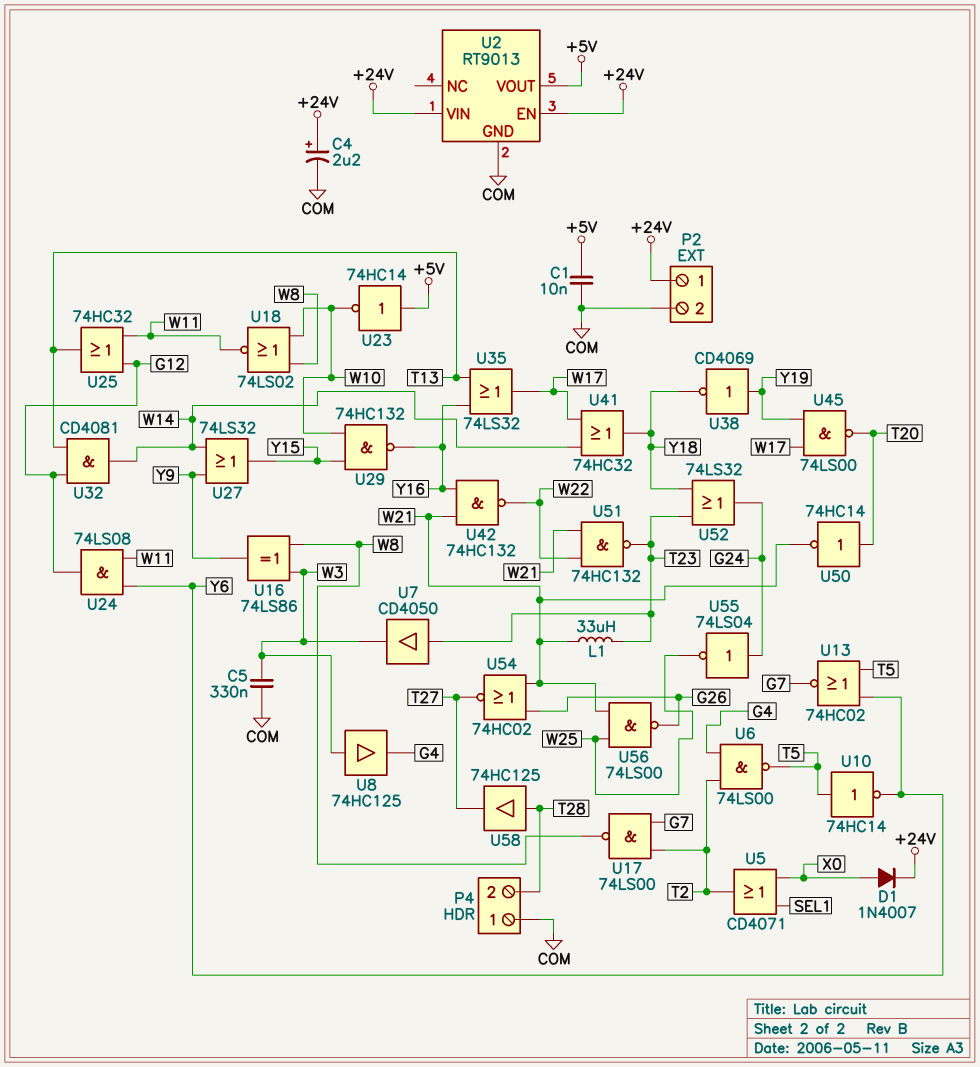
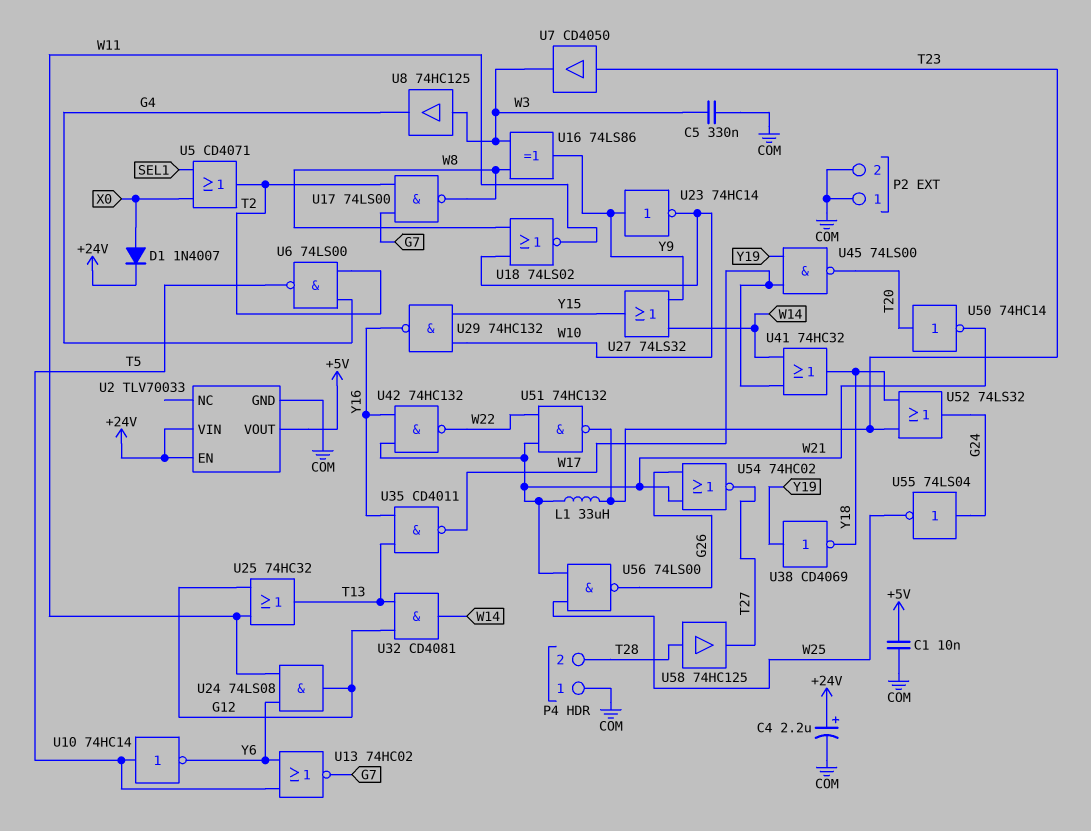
P2 pin 1: +24V -> COM
U2: RT9013 -> TLV70033
U23: NOT 74HC14 (in +5V, out W10) -> NOT 74HC14 (in Y9, out W10)
U35: OR 74LS32 (in T13, in Y16, out W17) -> NAND CD4011 (in T13, in Y16, out W17)

